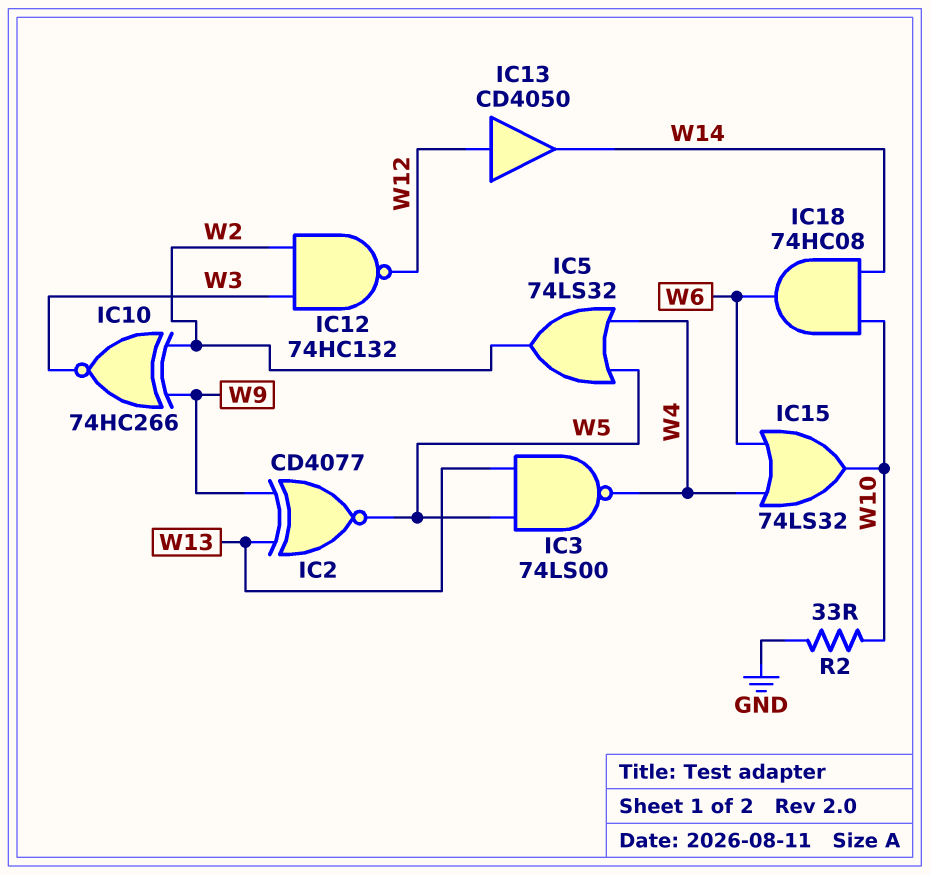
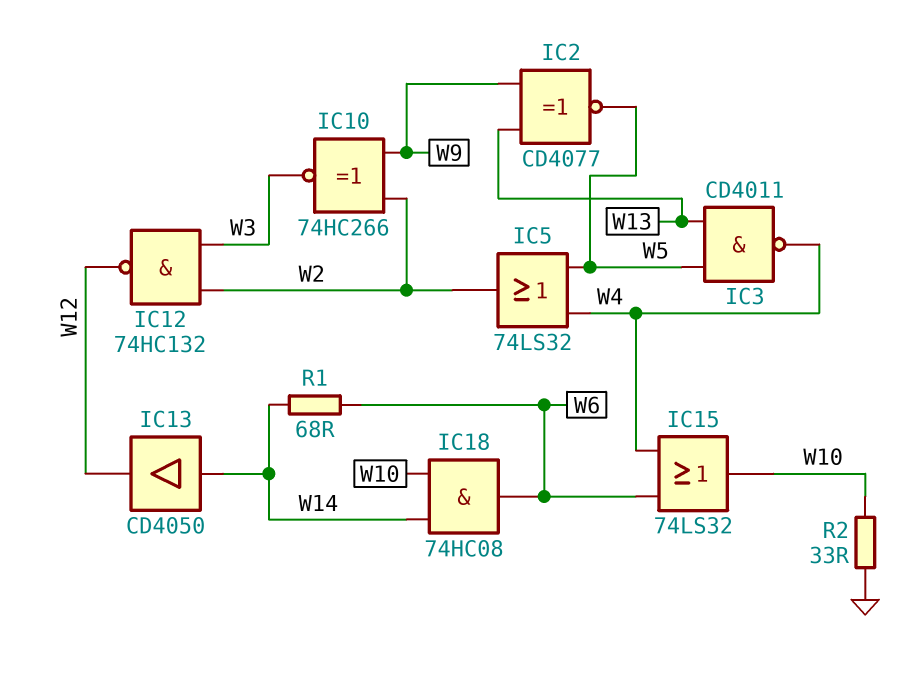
IC3: NAND 74LS00 (in W5, in W13, out W4) -> NAND CD4011 (in W5, in W13, out W4)
IC13: buffer CD4050 (in W12, out W14) -> buffer CD4050 (in W14, out W12)
R1: none -> 68 (W6, W14)

